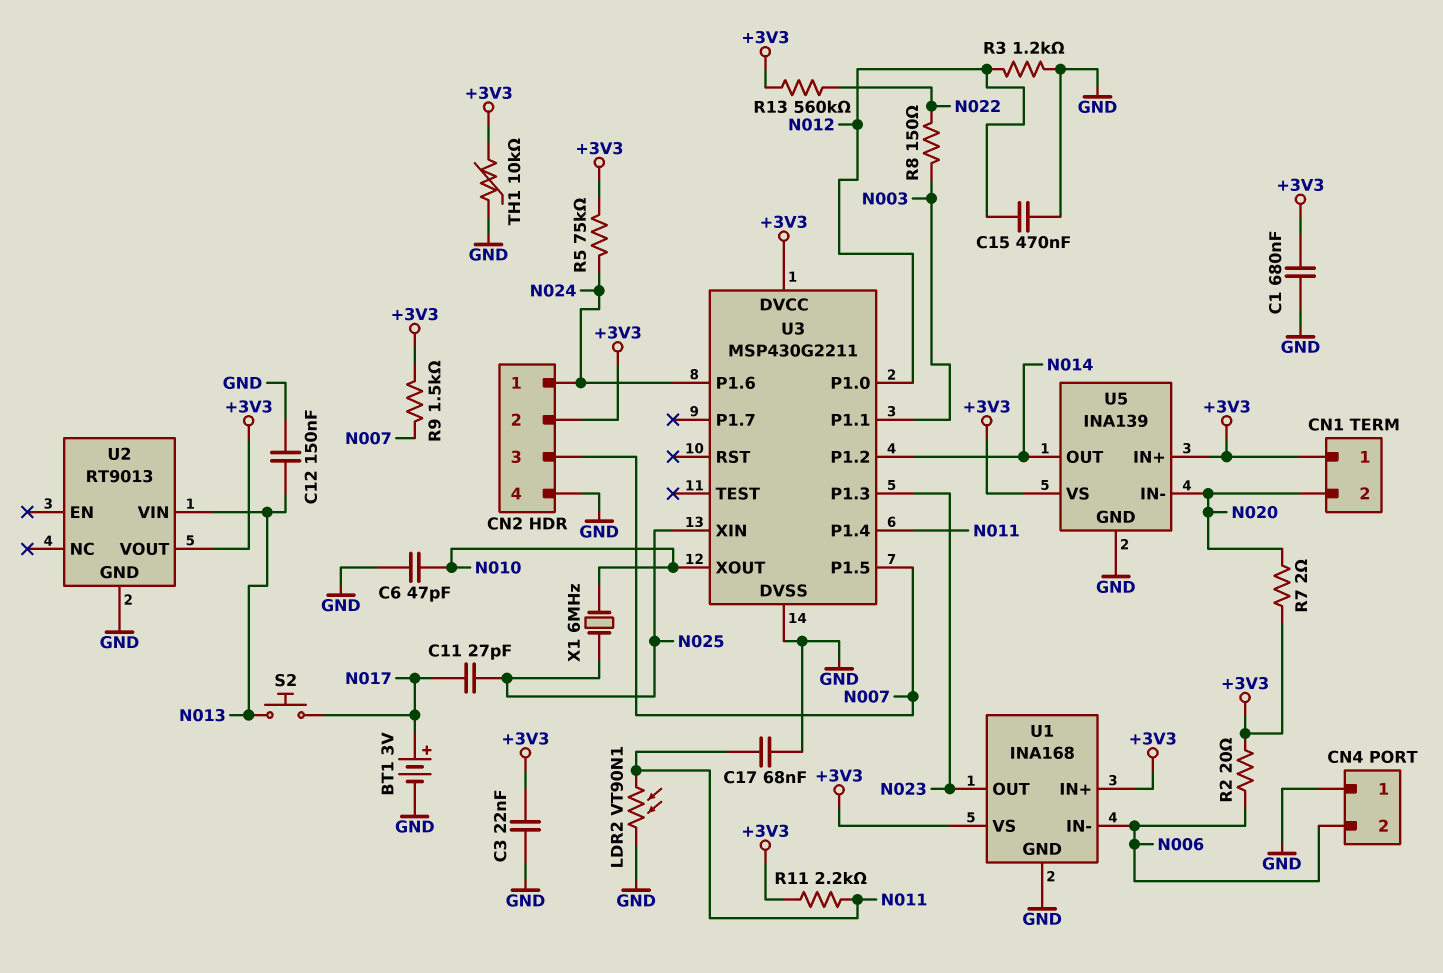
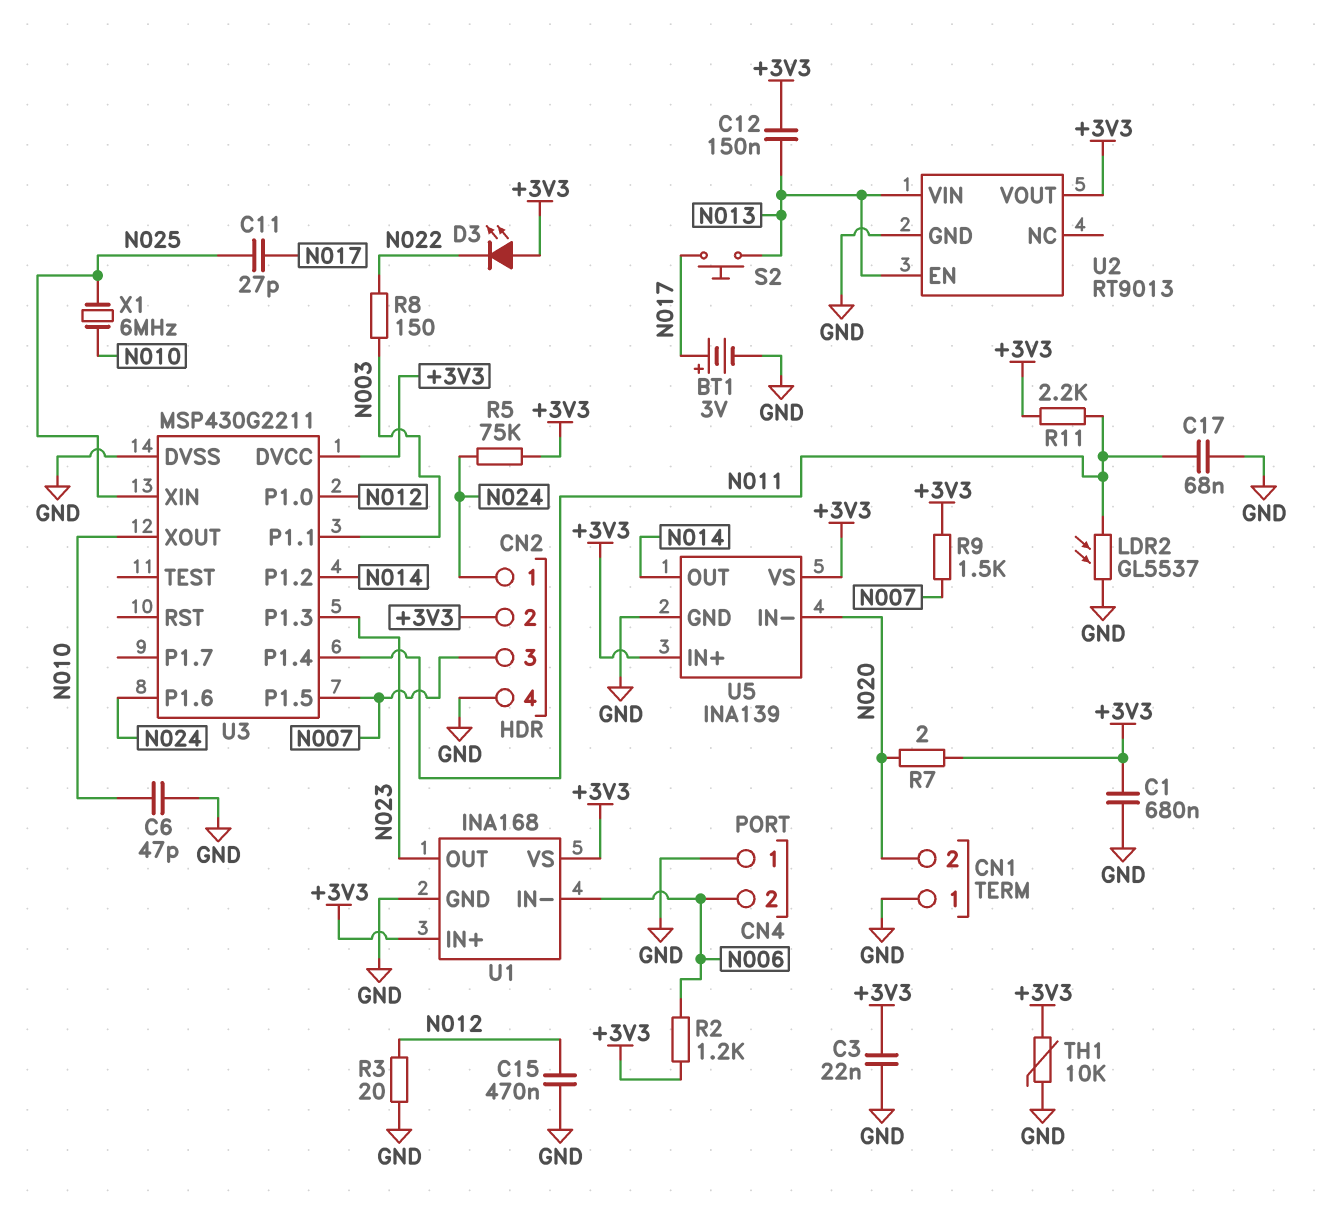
C12: 150nF (GND, N013) -> 150nF (+3V3, N013)
CN1 pin 1: +3V3 -> GND
D3: none -> LED (A +3V3, K N022)
LDR2: VT90N1 (GND, N011) -> GL5537 (GND, N011)
R2: 20 (+3V3, N006) -> 1.2k (+3V3, N006)
R3: 1.2k (GND, N012) -> 20 (GND, N012)
R13: 560k (+3V3, N022) -> none
U2 pin EN: none -> N013

